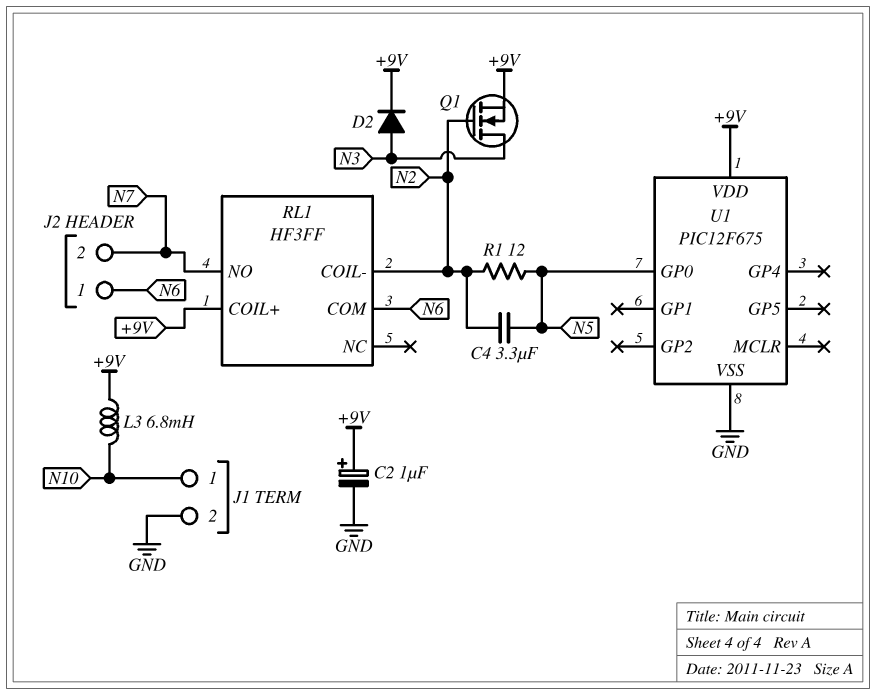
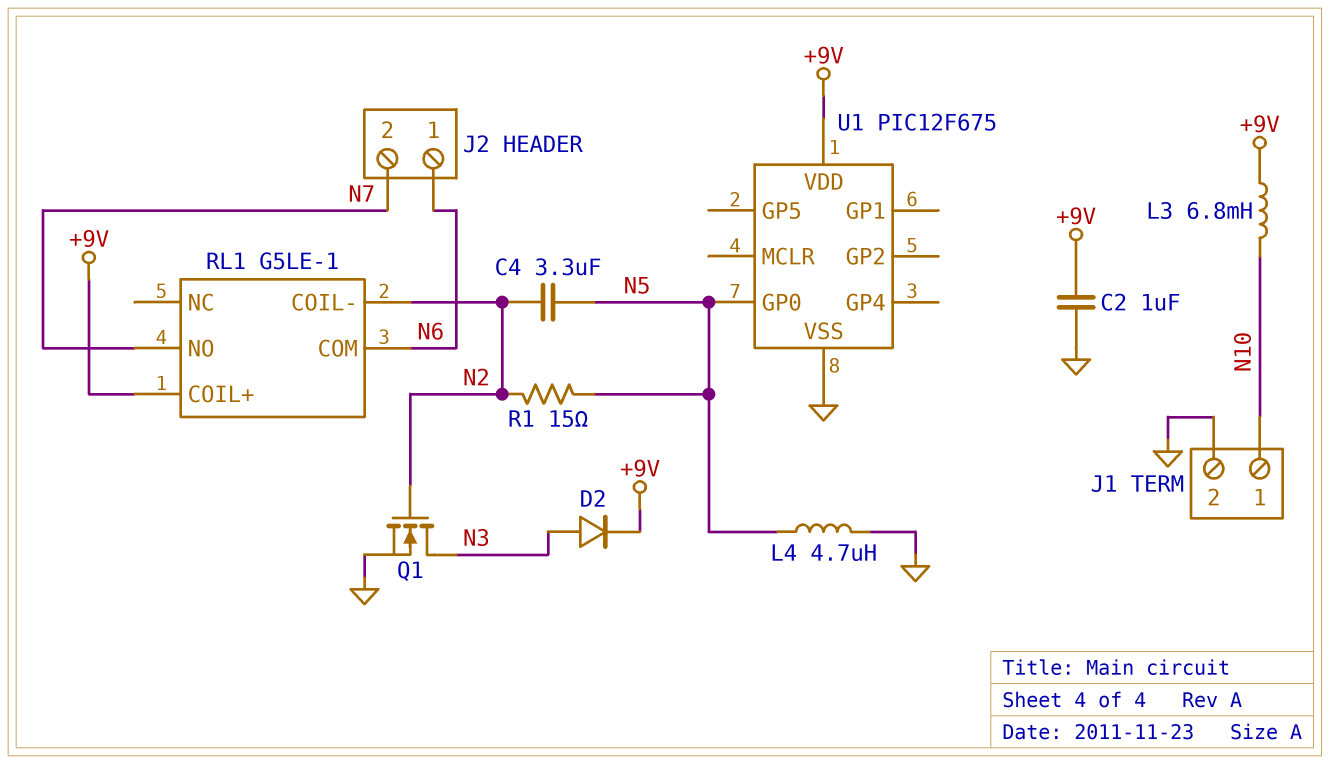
C2: 1uF (plus +9V, minus GND) -> 1uF (+9V, GND)
L4: none -> 4.7uH (GND, N5)
Q1: NMOS (G N2, D N3, S +9V) -> NMOS (G N2, D N3, S GND)
R1: 12 (N2, N5) -> 15 (N2, N5)
RL1: HF3FF -> G5LE-1

